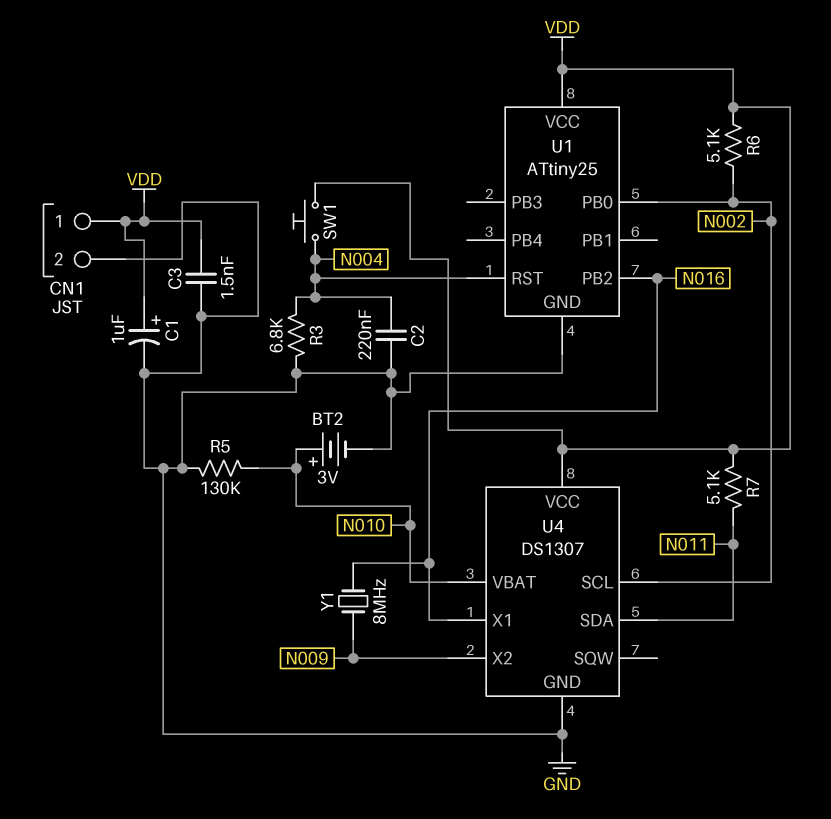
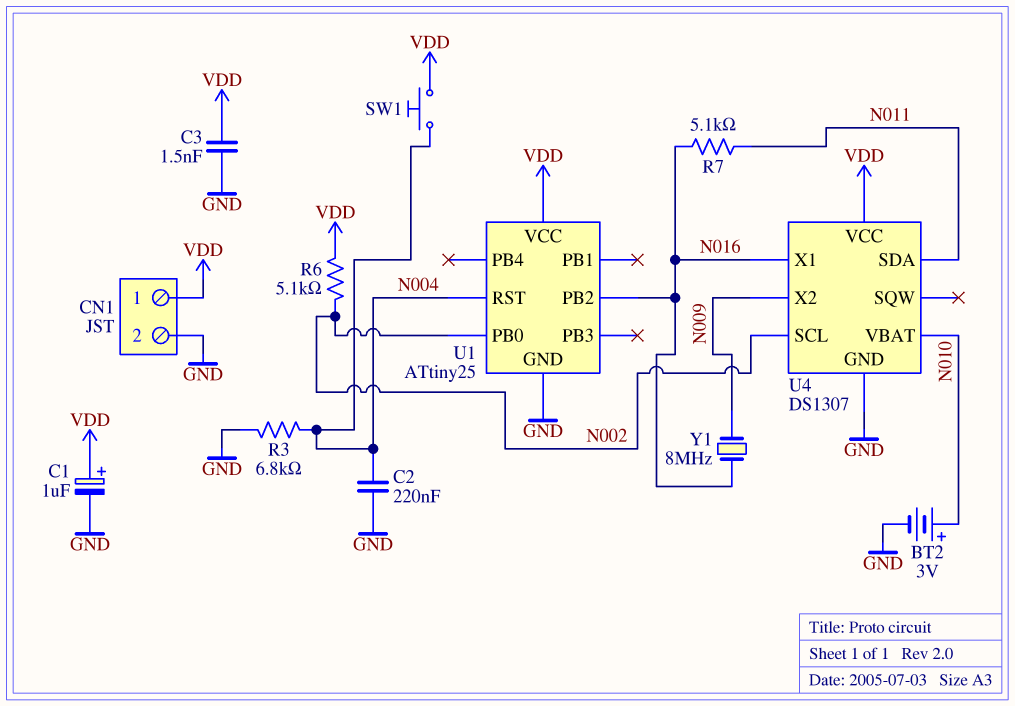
R5: 130k (GND, N010) -> none
R7: 5.1k (N011, VDD) -> 5.1k (N011, N016)

